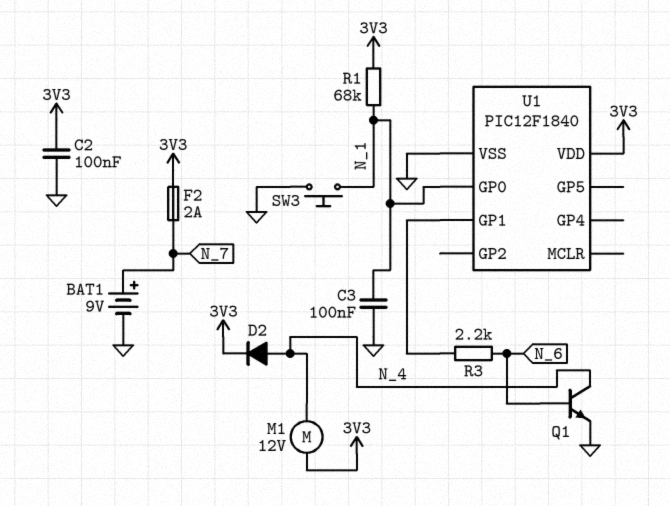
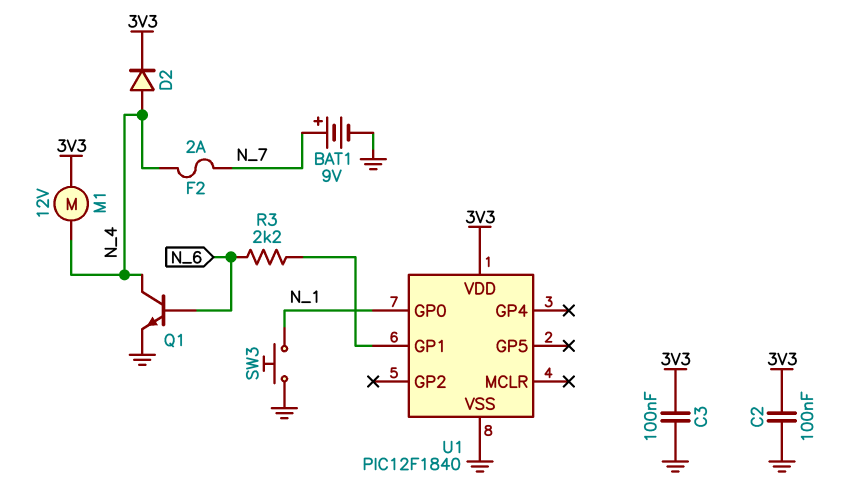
C3: 100nF (GND, N_1) -> 100nF (3V3, GND)
F2: 2A (3V3, N_7) -> 2A (N_4, N_7)
R1: 68k (3V3, N_1) -> none

